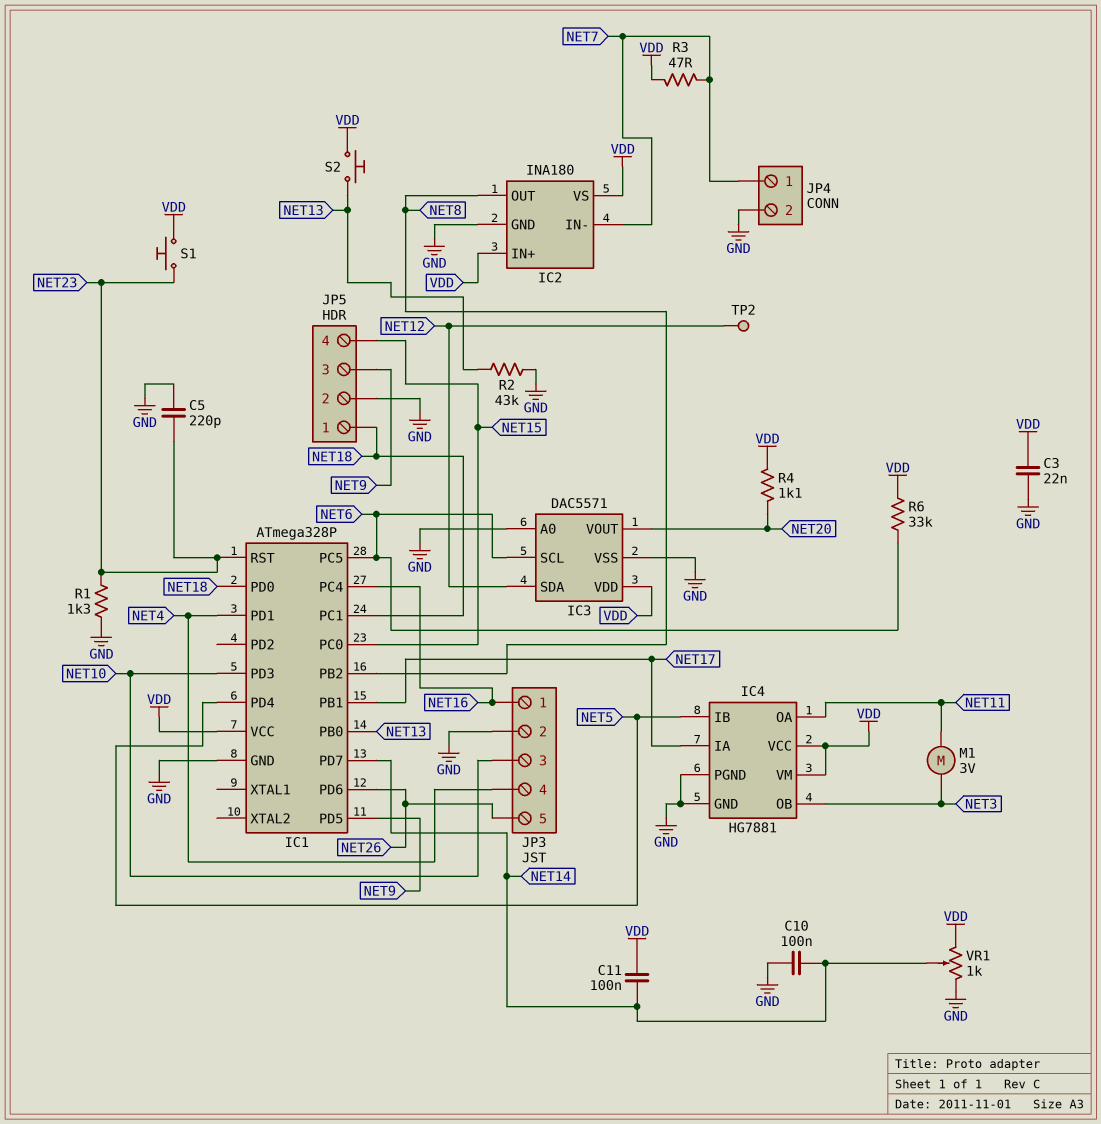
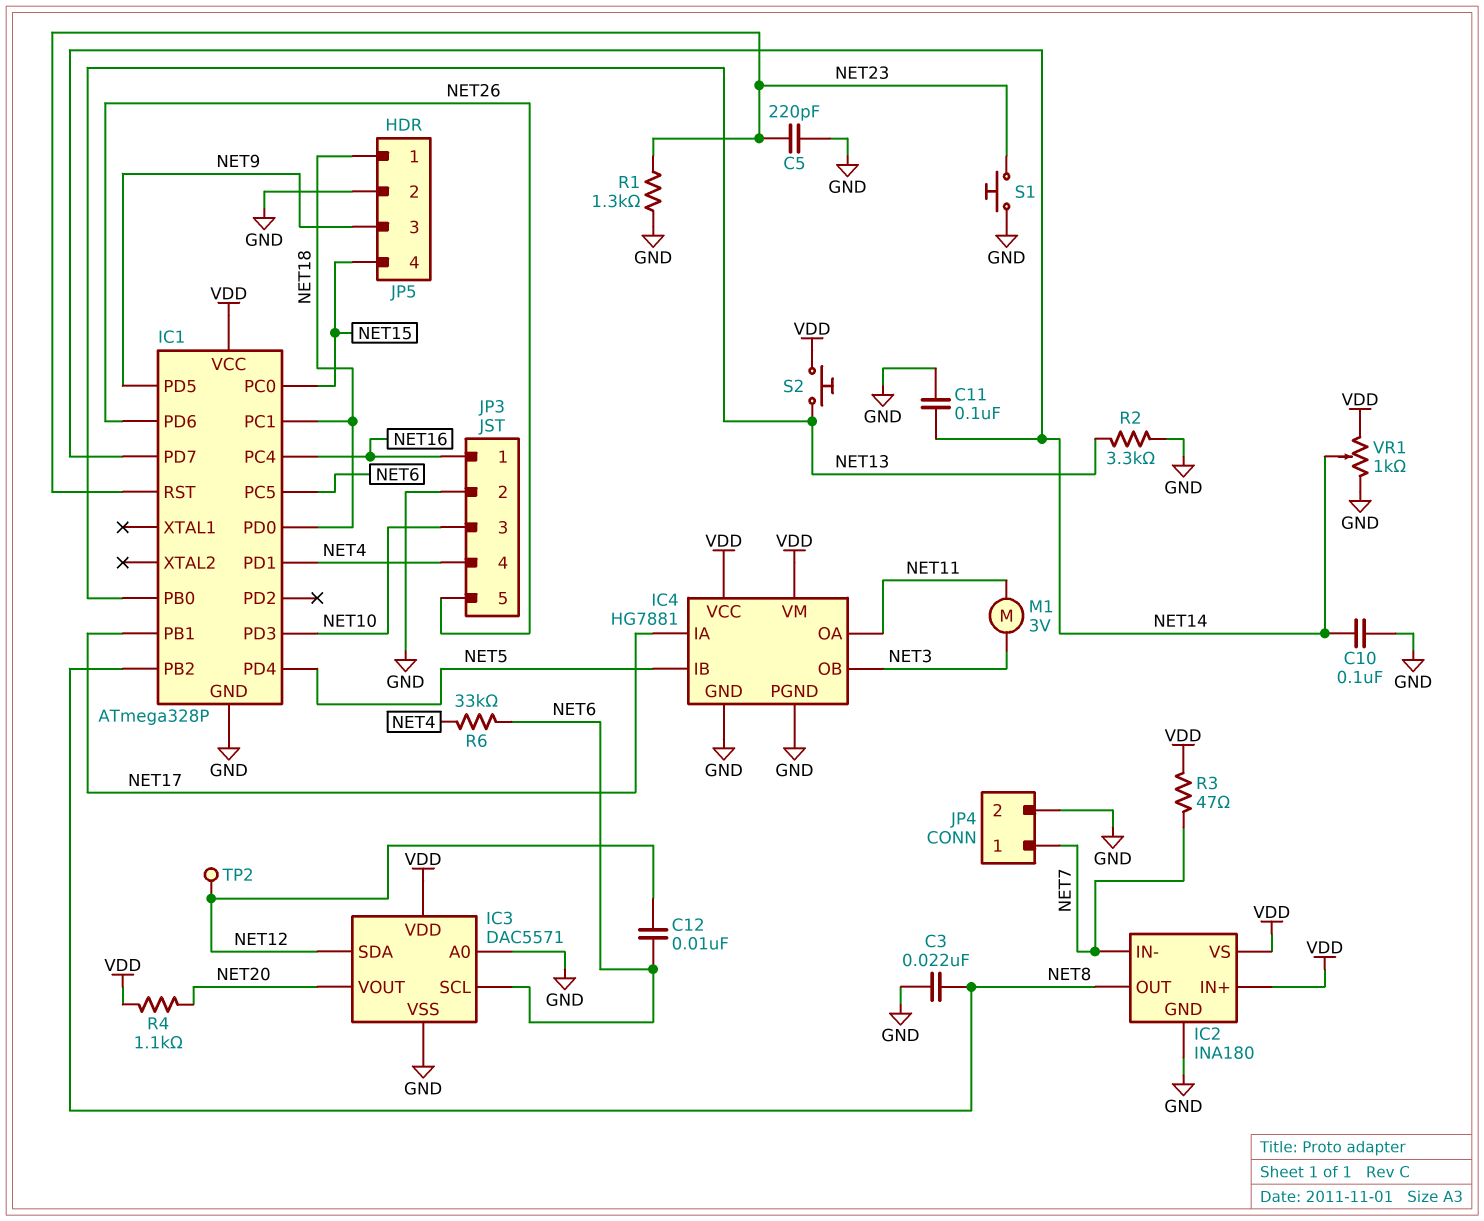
C3: 22nF (GND, VDD) -> 22nF (GND, NET8)
C11: 100nF (NET14, VDD) -> 100nF (GND, NET14)
C12: none -> 10nF (NET6, NET12)
R2: 43k (GND, NET13) -> 3.3k (GND, NET13)
R6: 33k (NET6, VDD) -> 33k (NET4, NET6)
S1: button (NET23, VDD) -> button (GND, NET23)

